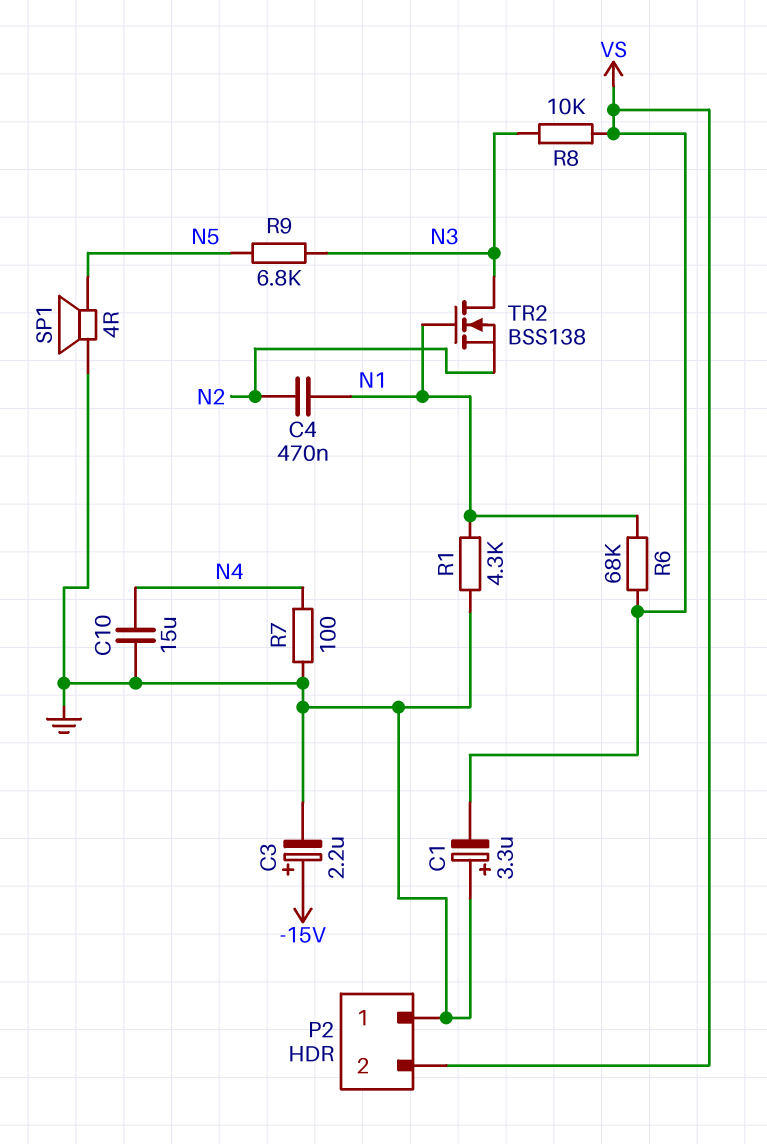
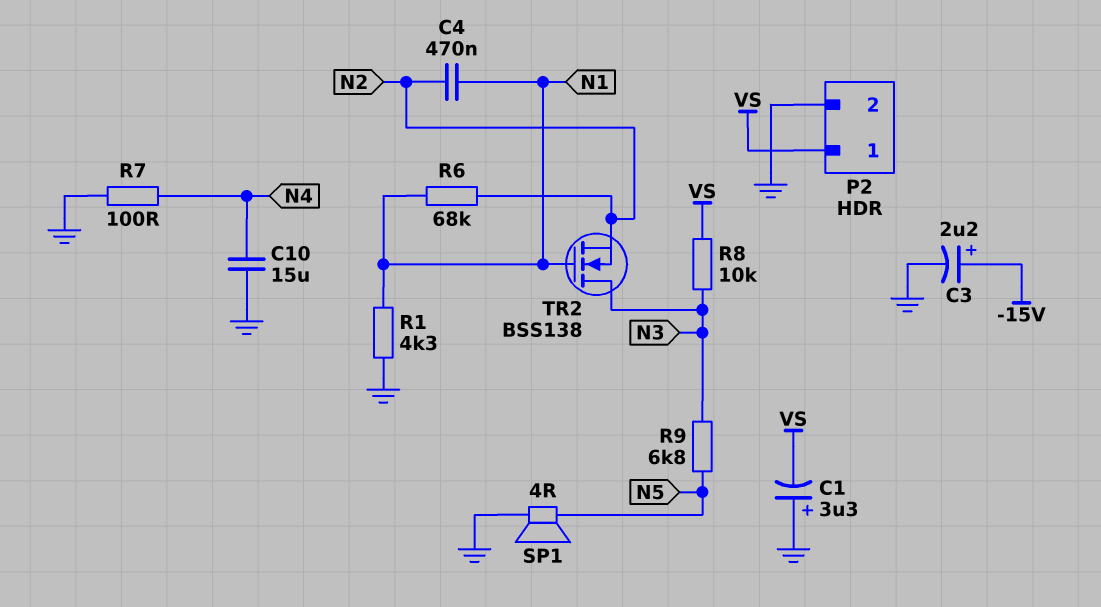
P2 pin 1: GND -> VS
P2 pin 2: VS -> GND
R6: 68k (N1, VS) -> 68k (N1, N2)

